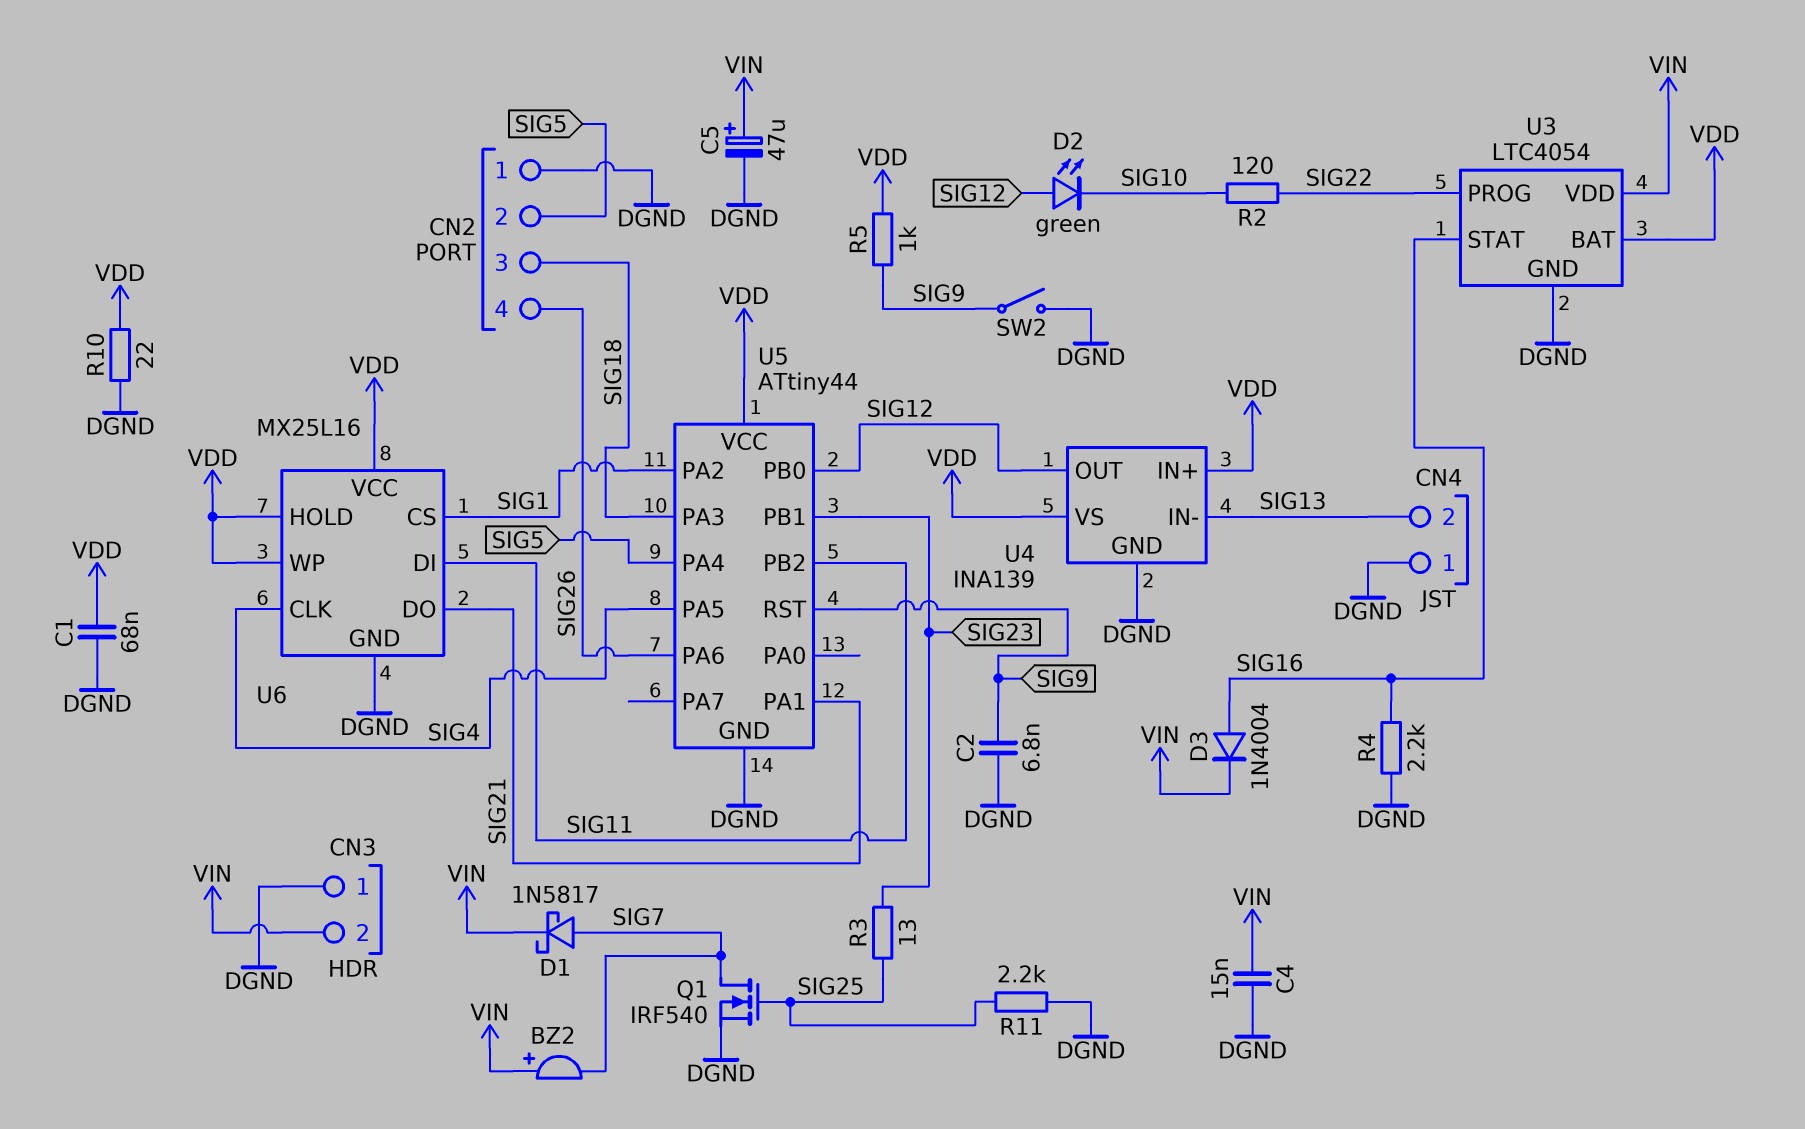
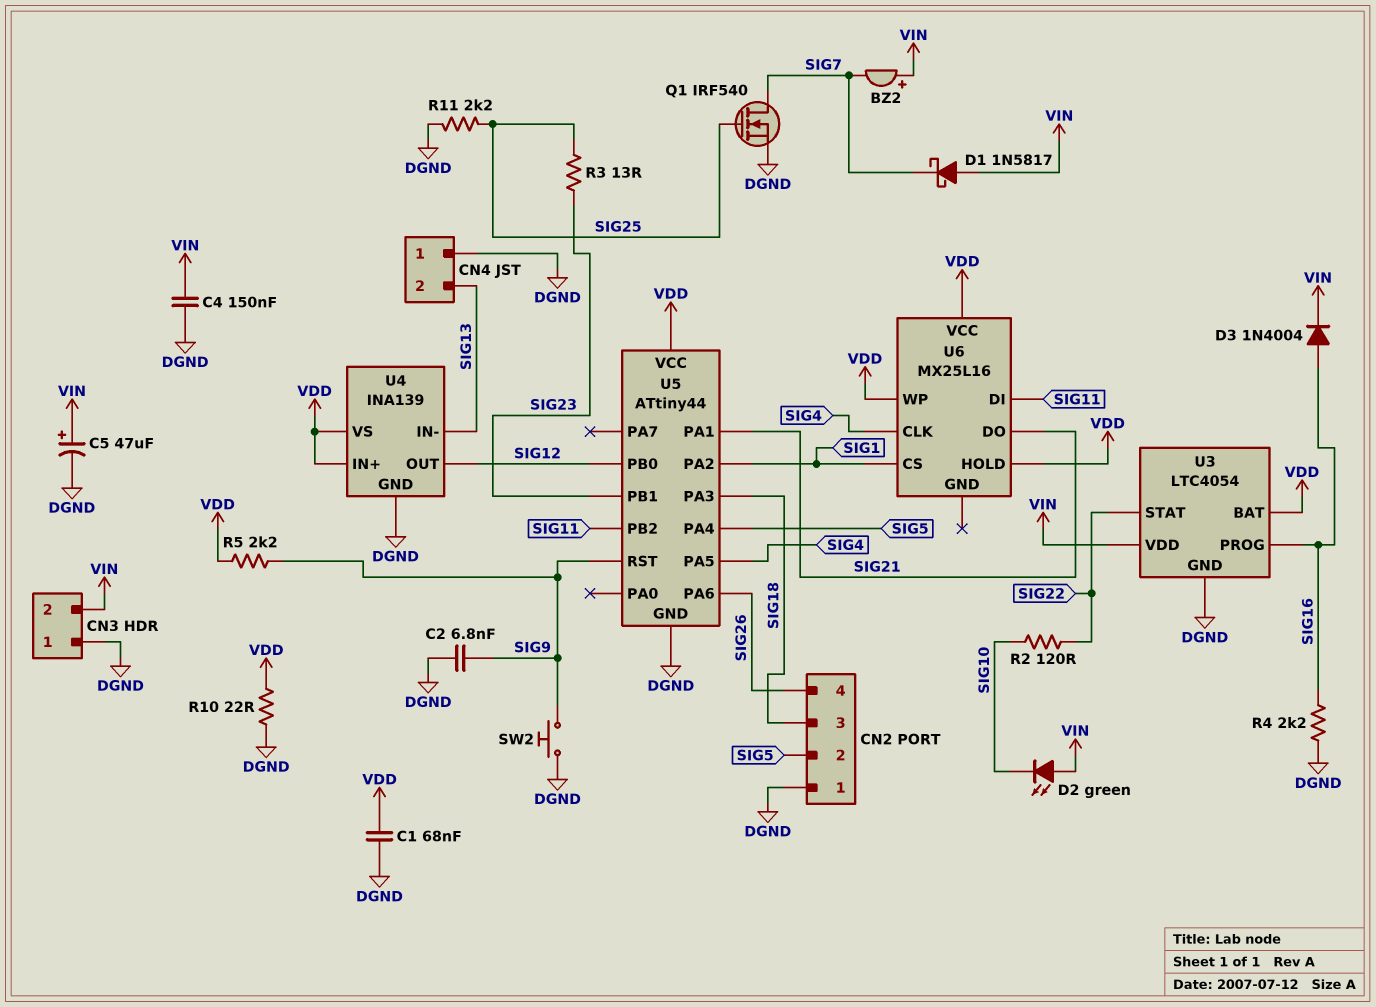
C4: 15nF (DGND, VIN) -> 150nF (DGND, VIN)
D1: schottky 1N5817 (A SIG7, K VIN) -> schottky 1N5817 (A VIN, K SIG7)
D2: LED green (A SIG12, K SIG10) -> LED green (A VIN, K SIG10)
R5: 1k (SIG9, VDD) -> 2.2k (SIG9, VDD)
SW2: switch (DGND, SIG9) -> button (DGND, SIG9)
U3 pin PROG: SIG22 -> SIG16
U3 pin STAT: SIG16 -> SIG22
U6 pin GND: DGND -> none

